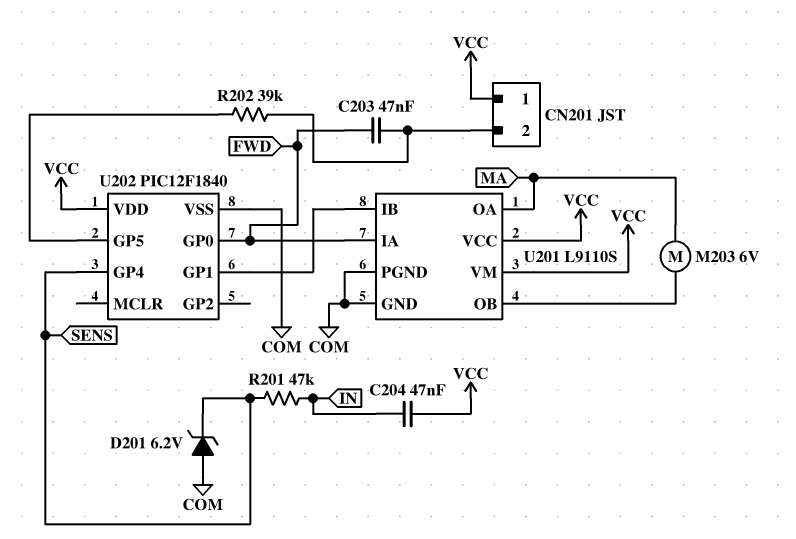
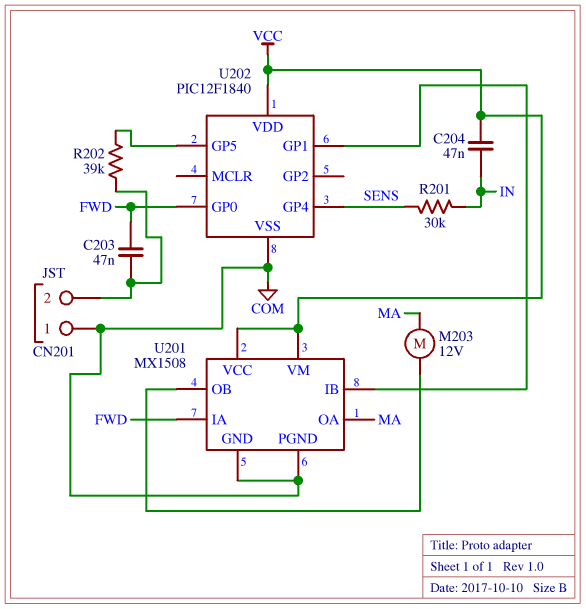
CN201 pin 1: VCC -> COM
D201: zener 6.2V (A COM, K SENS) -> none
M203: motor 6V (MA, U201/OB) -> motor 12V (MA, U201/OB)
R201: 47k (IN, SENS) -> 30k (IN, SENS)
U201: L9110S -> MX1508

